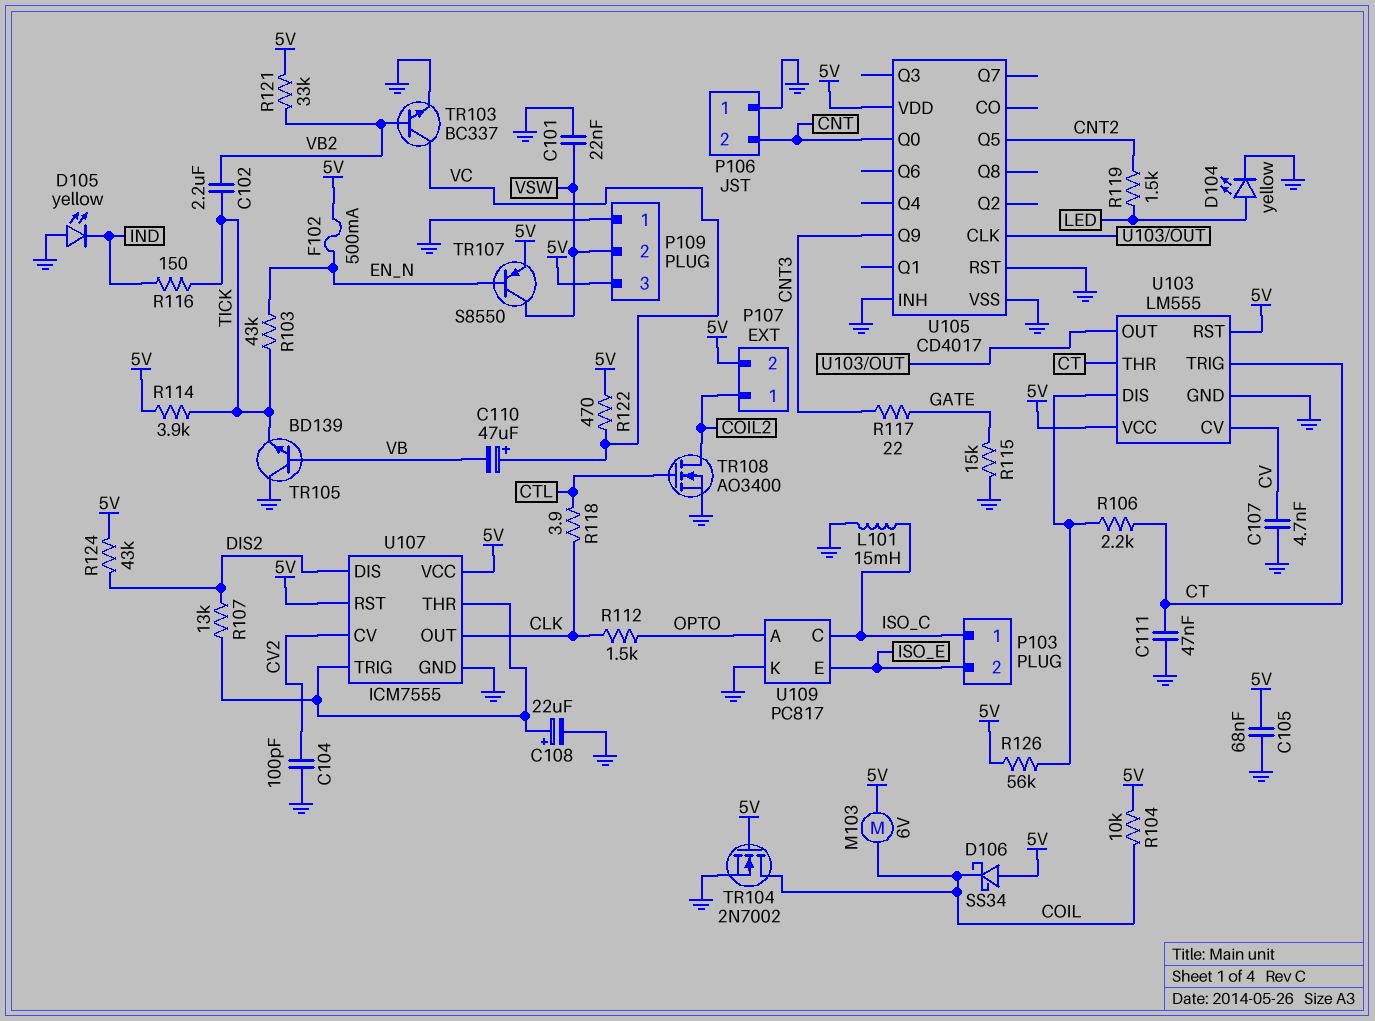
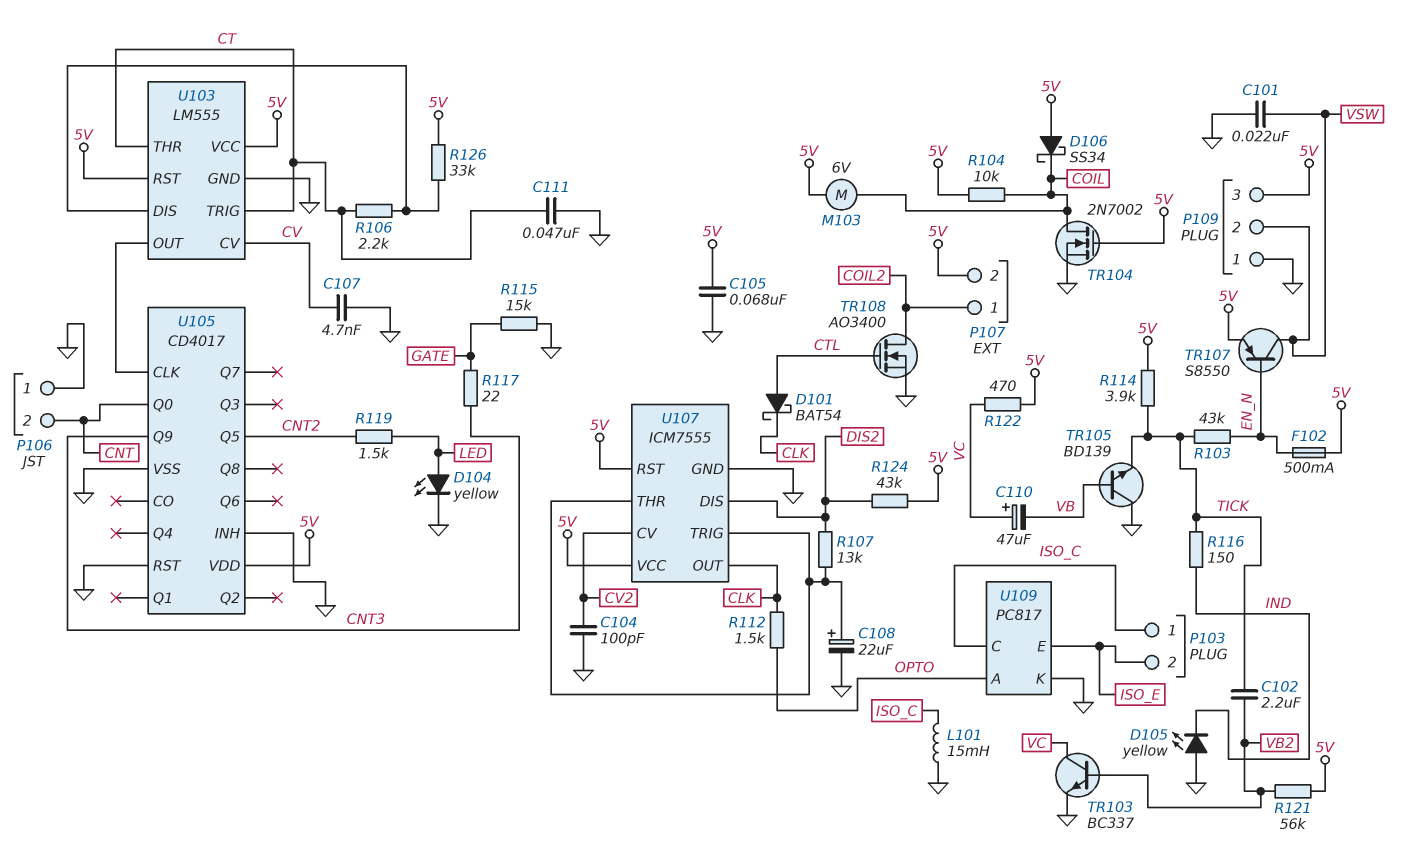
D101: none -> schottky BAT54 (A CTL, K CLK)
R118: 3.9 (CLK, CTL) -> none
R121: 33k (5V, VB2) -> 56k (5V, VB2)
R126: 56k (5V, U103/DIS) -> 33k (5V, U103/DIS)

